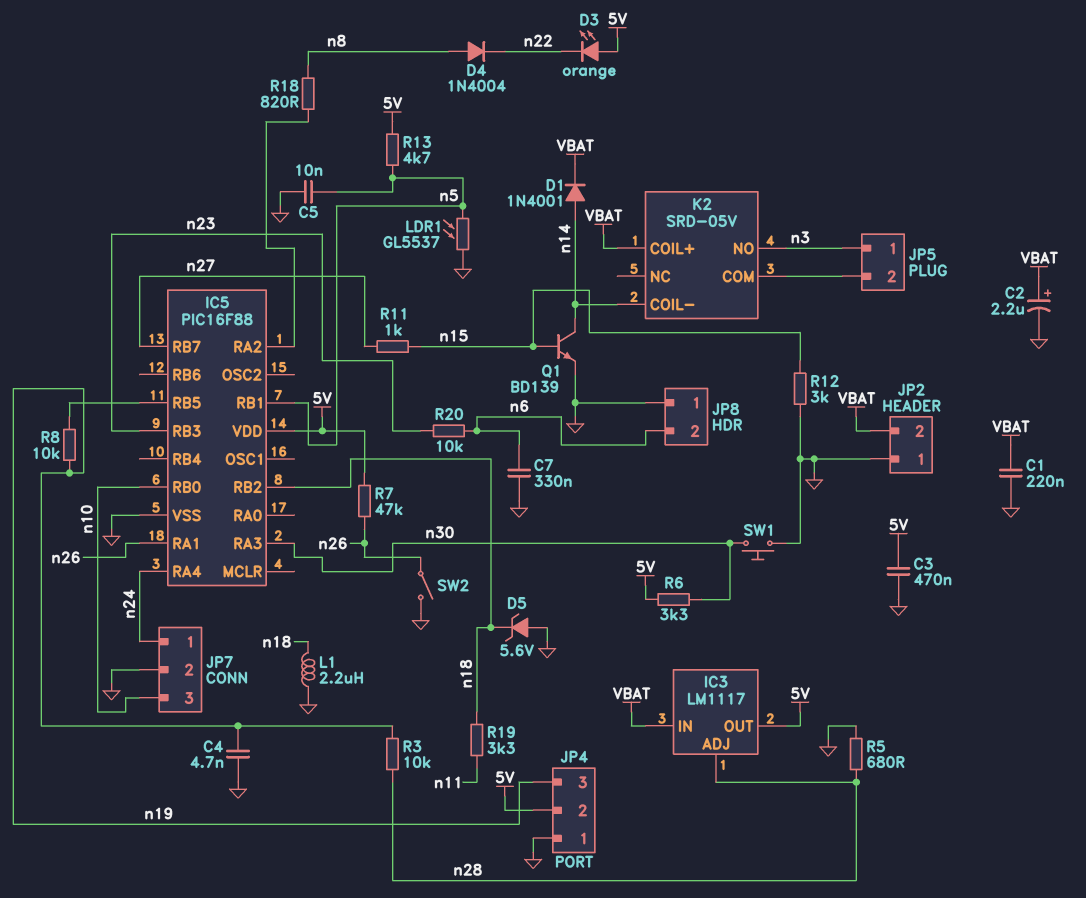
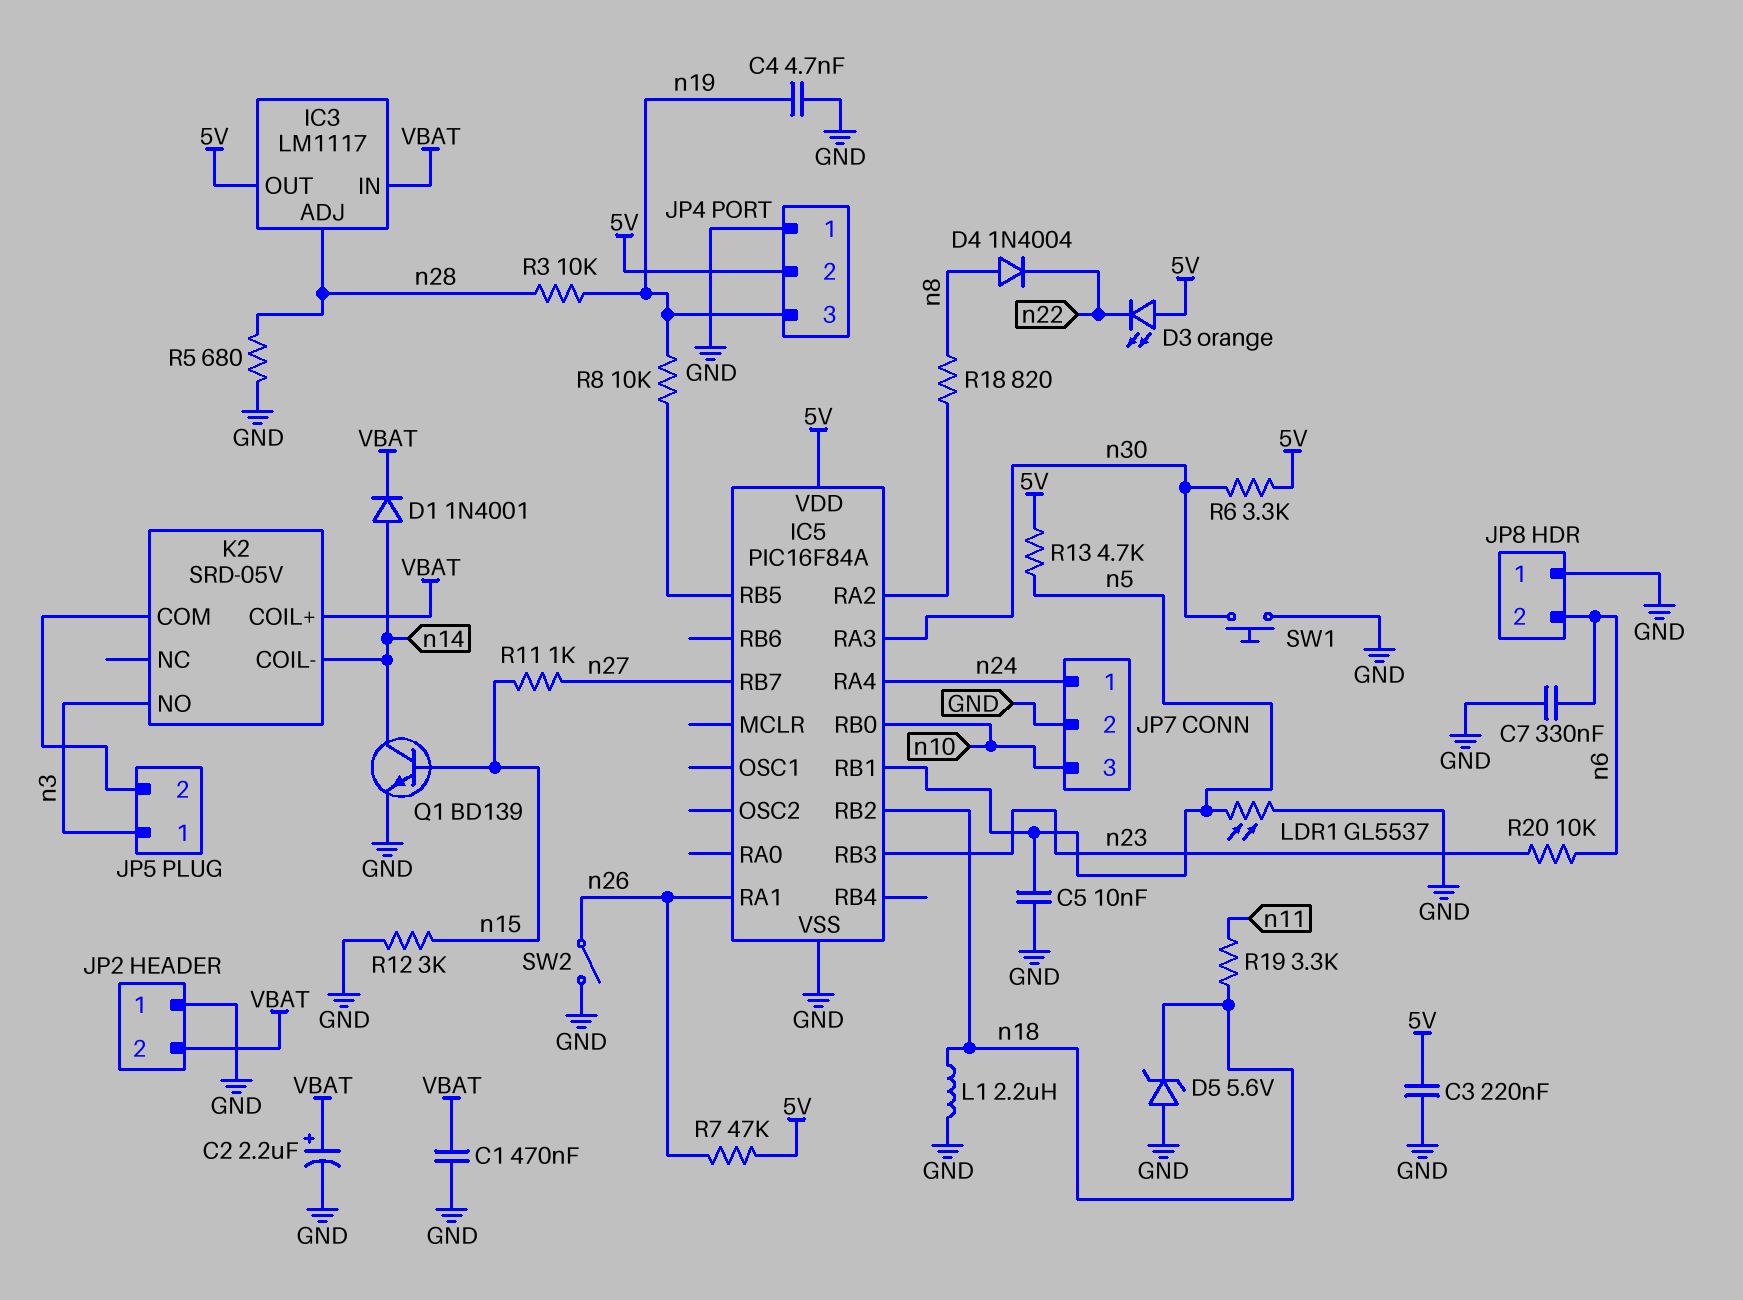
C1: 220nF (GND, VBAT) -> 470nF (GND, VBAT)
C3: 470nF (5V, GND) -> 220nF (5V, GND)
IC5: PIC16F88 -> PIC16F84A

